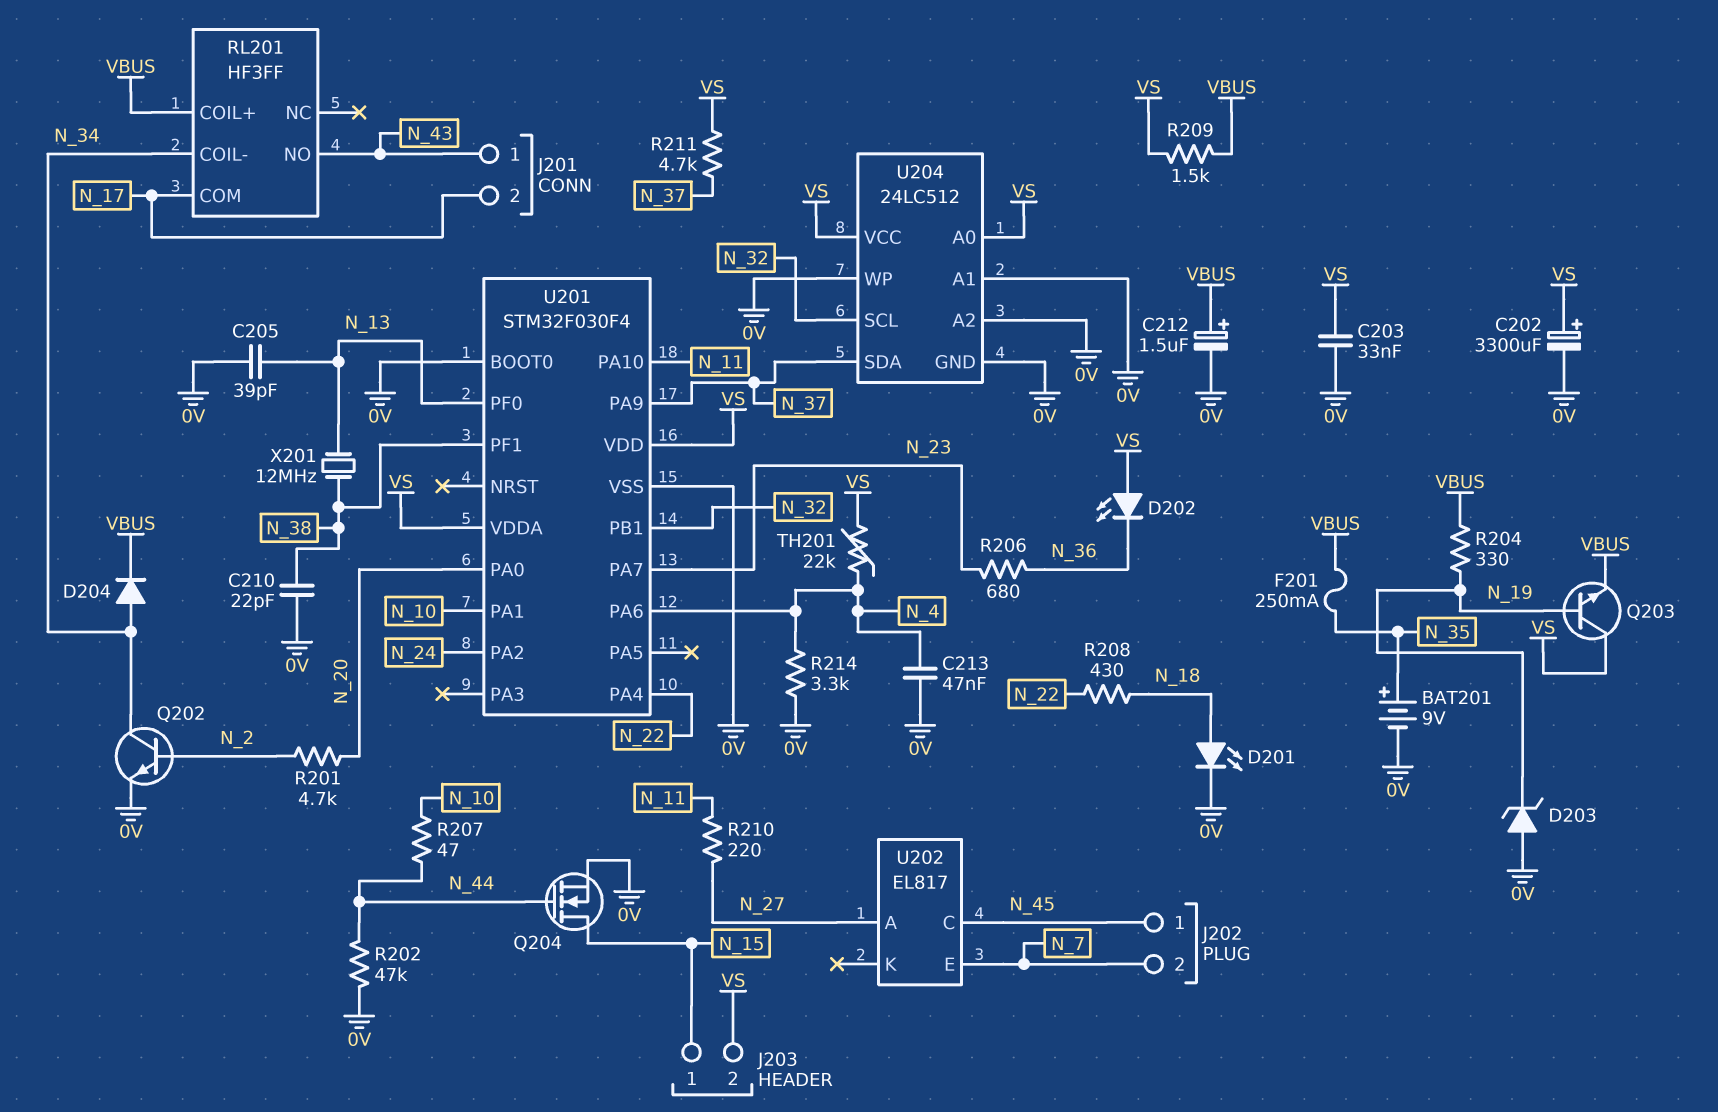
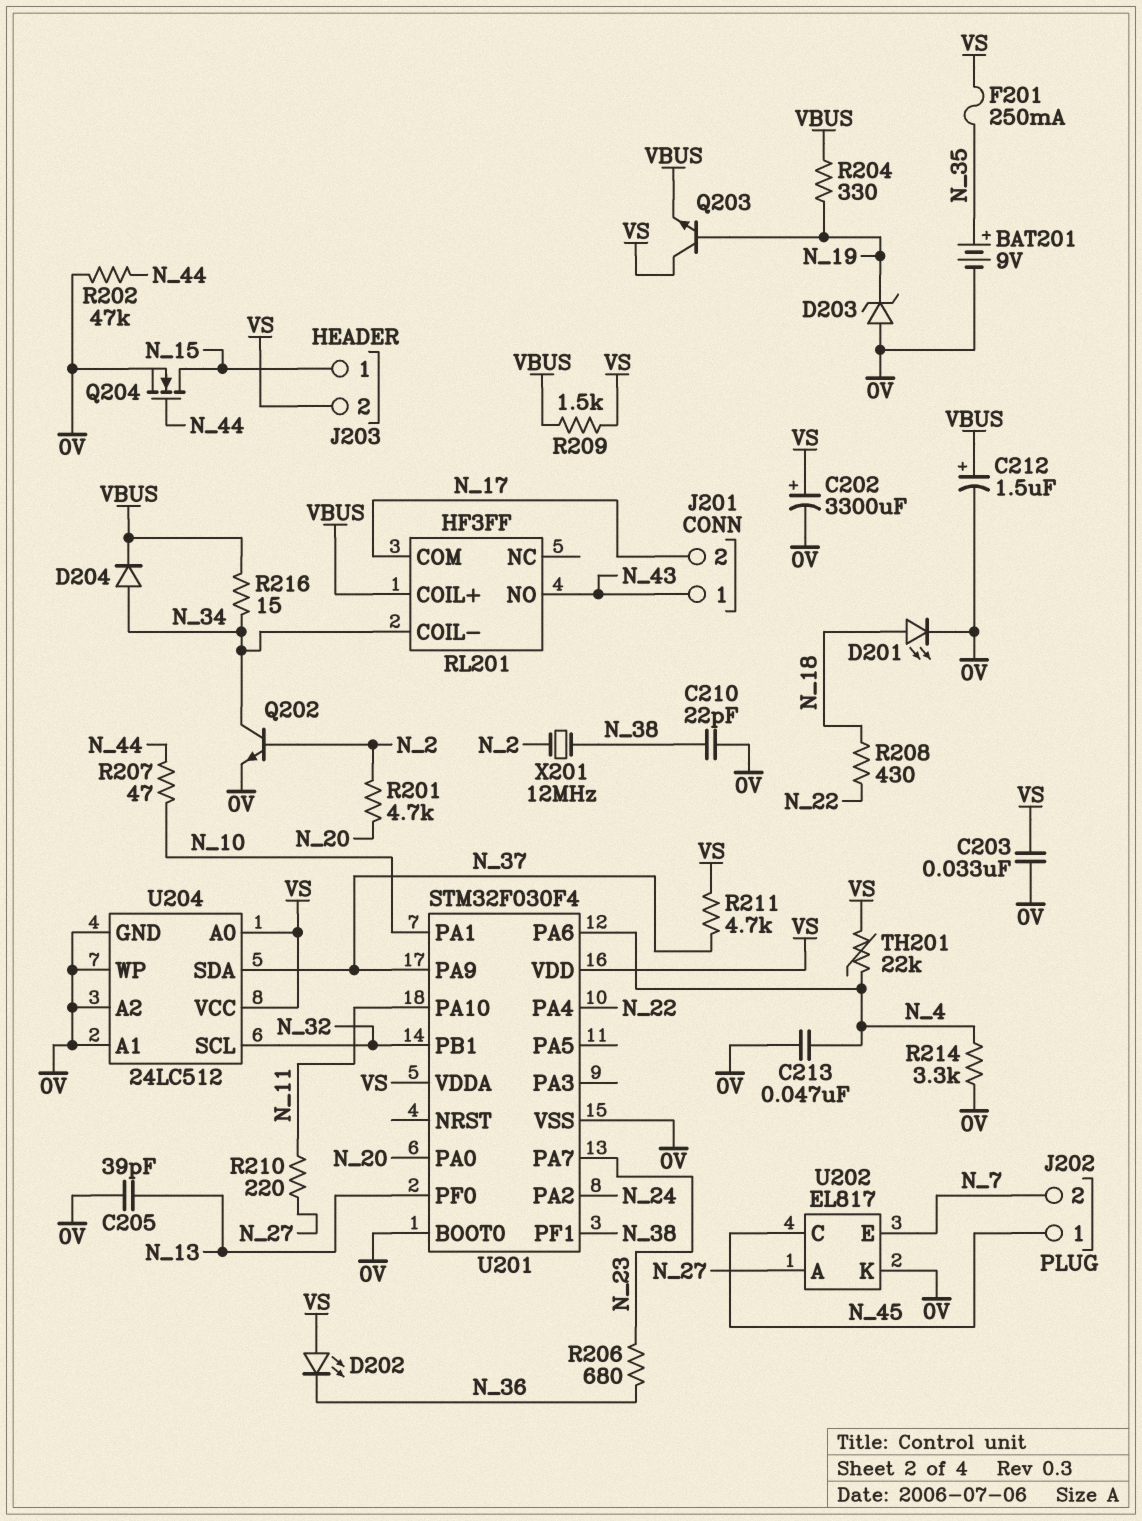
F201: 250mA (N_35, VBUS) -> 250mA (N_35, VS)
R216: none -> 15 (N_34, VBUS)
U202 pin K: none -> 0V
X201: 12MHz (N_13, N_38) -> 12MHz (N_2, N_38)

